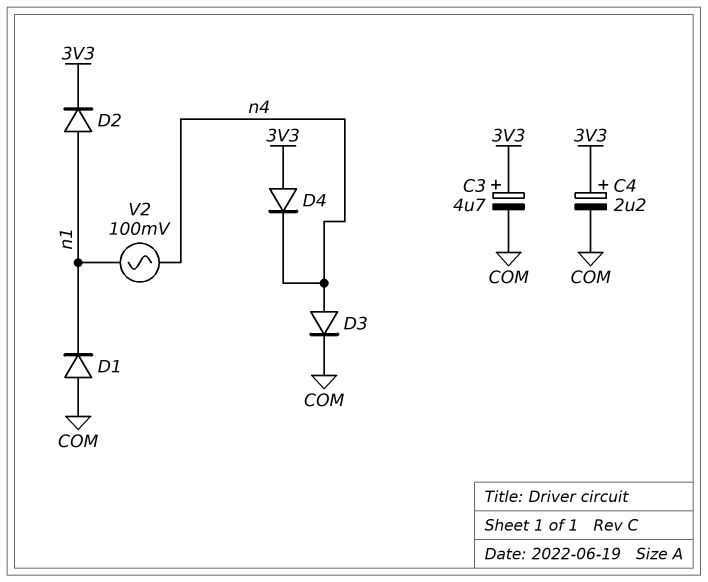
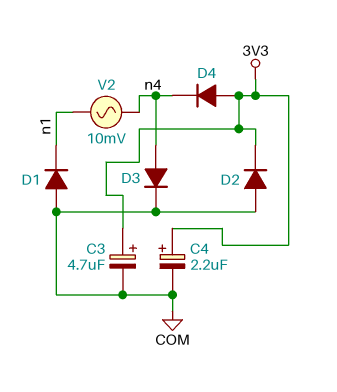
D2: diode (A n1, K 3V3) -> diode (A COM, K 3V3)
V2: AC 100mV (n1, n4) -> AC 10mV (n1, n4)

